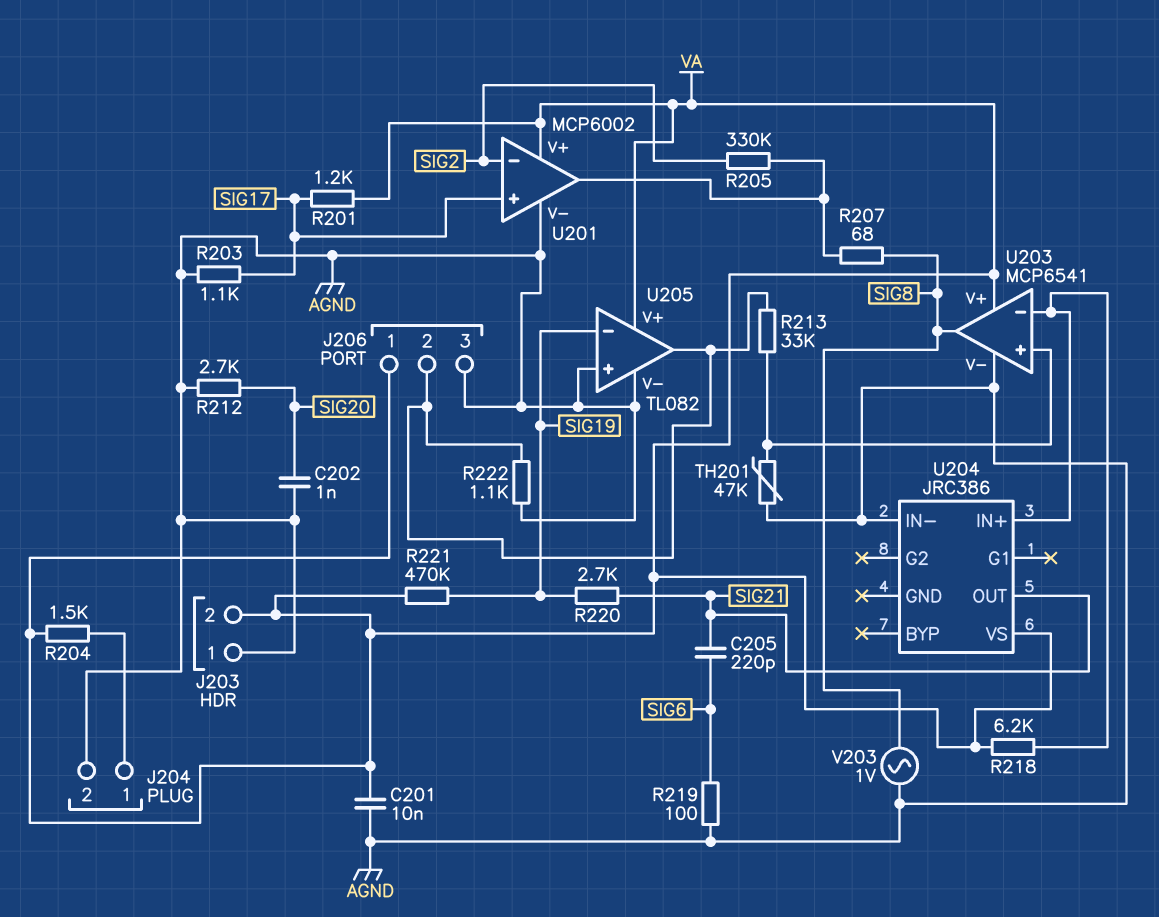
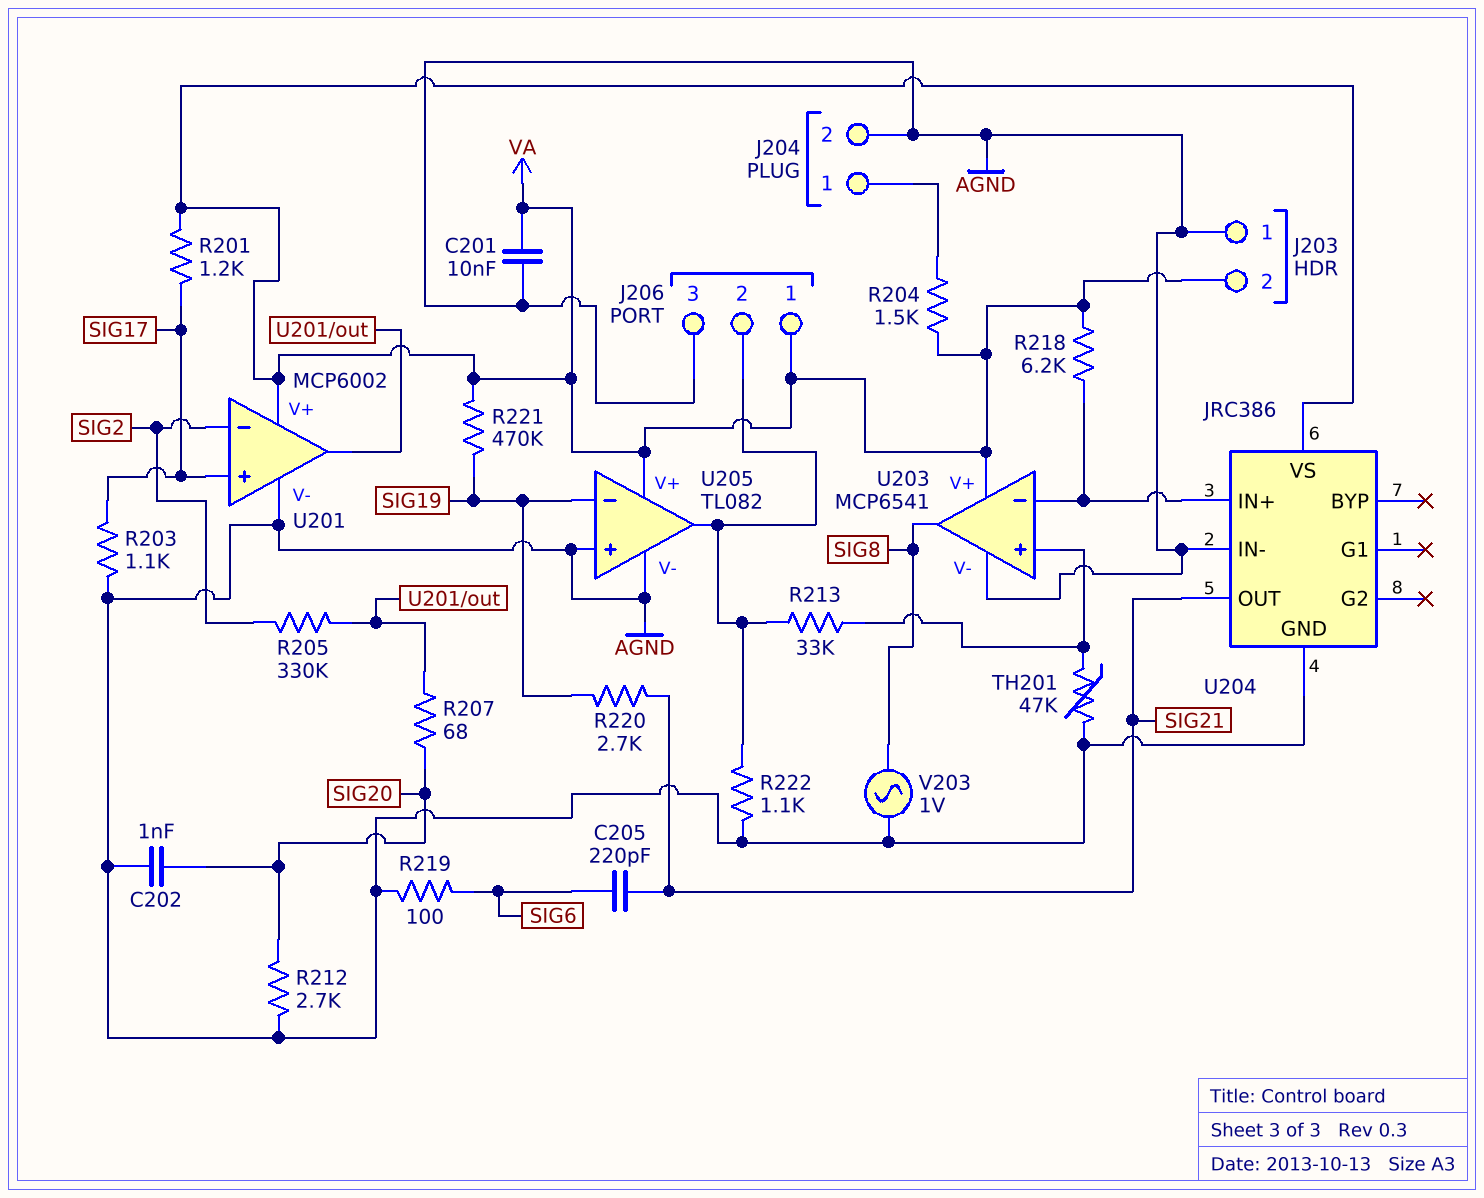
R207: 68 (SIG8, U201/out) -> 68 (SIG20, U201/out)
U204 pin GND: none -> AGND

